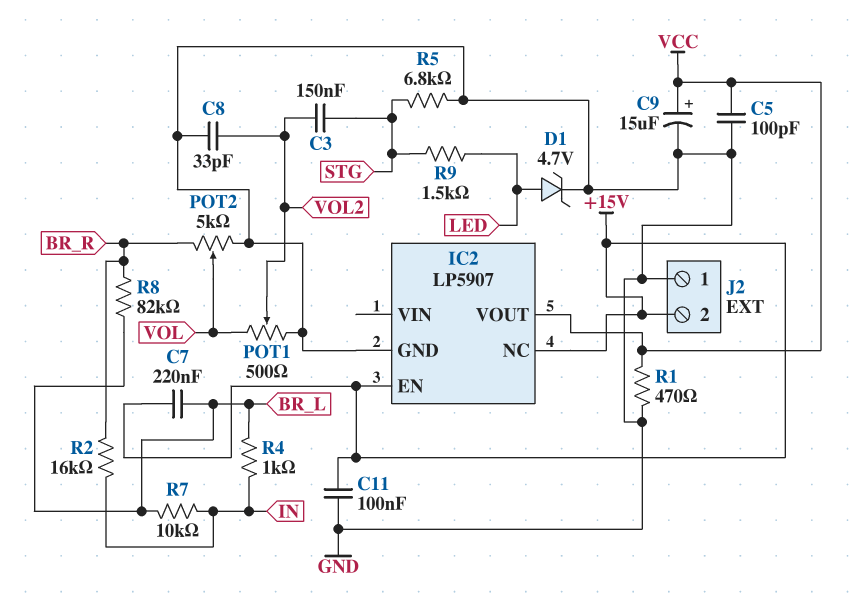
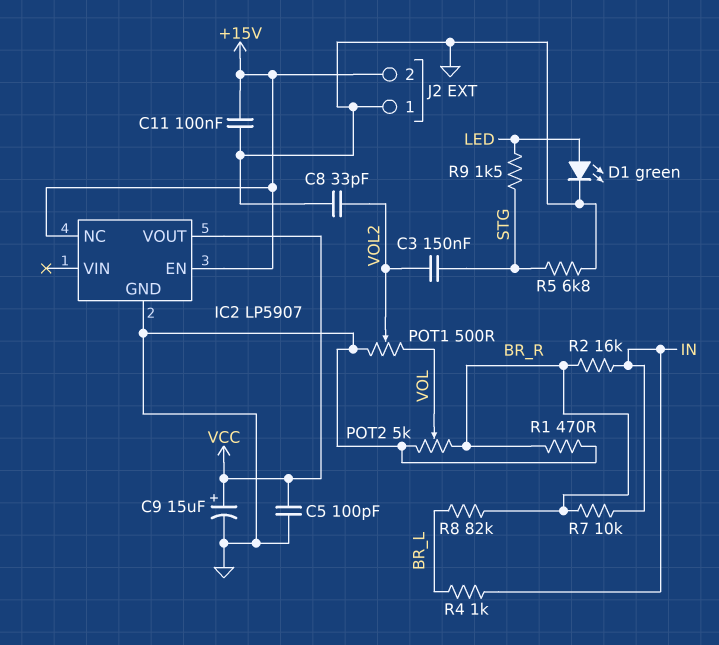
C7: 220nF (+15V, BR_L) -> none
D1: zener 4.7V (A LED, K GND) -> LED green (A LED, K GND)
R1: 470 (GND, VCC) -> 470 (BR_R, GND)
R7: 10k (BR_L, IN) -> 10k (BR_R, IN)

